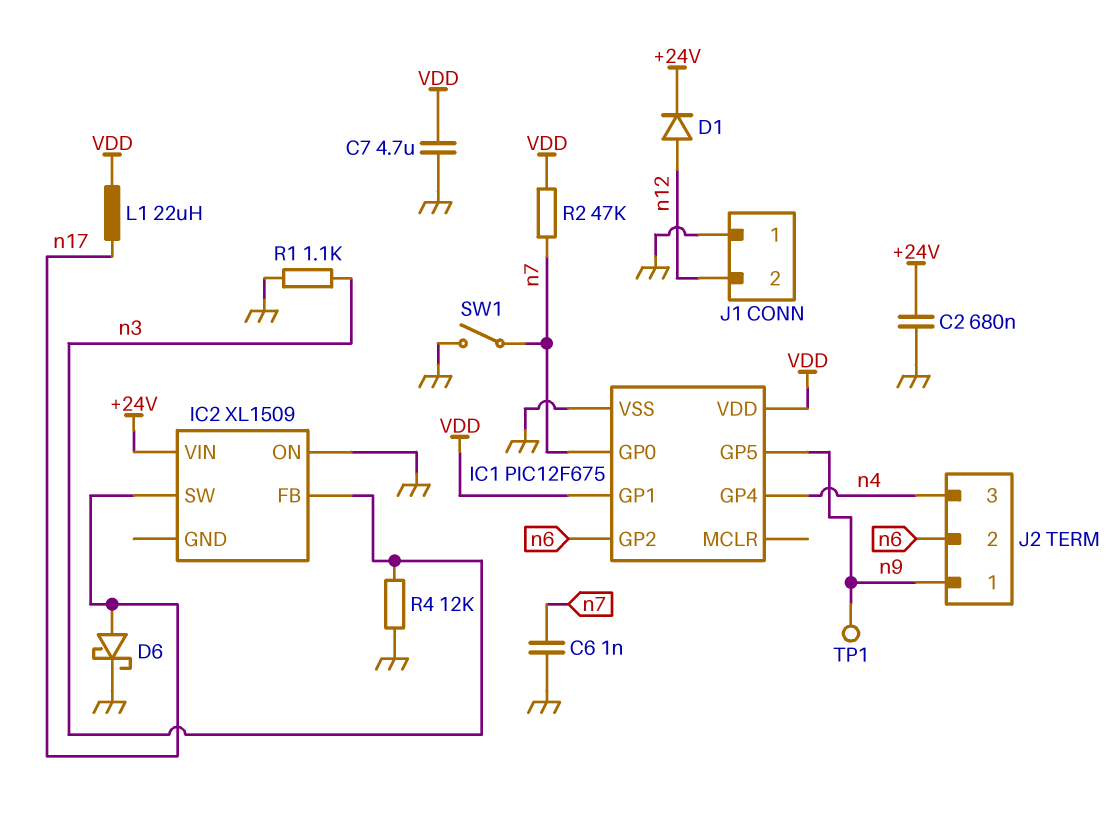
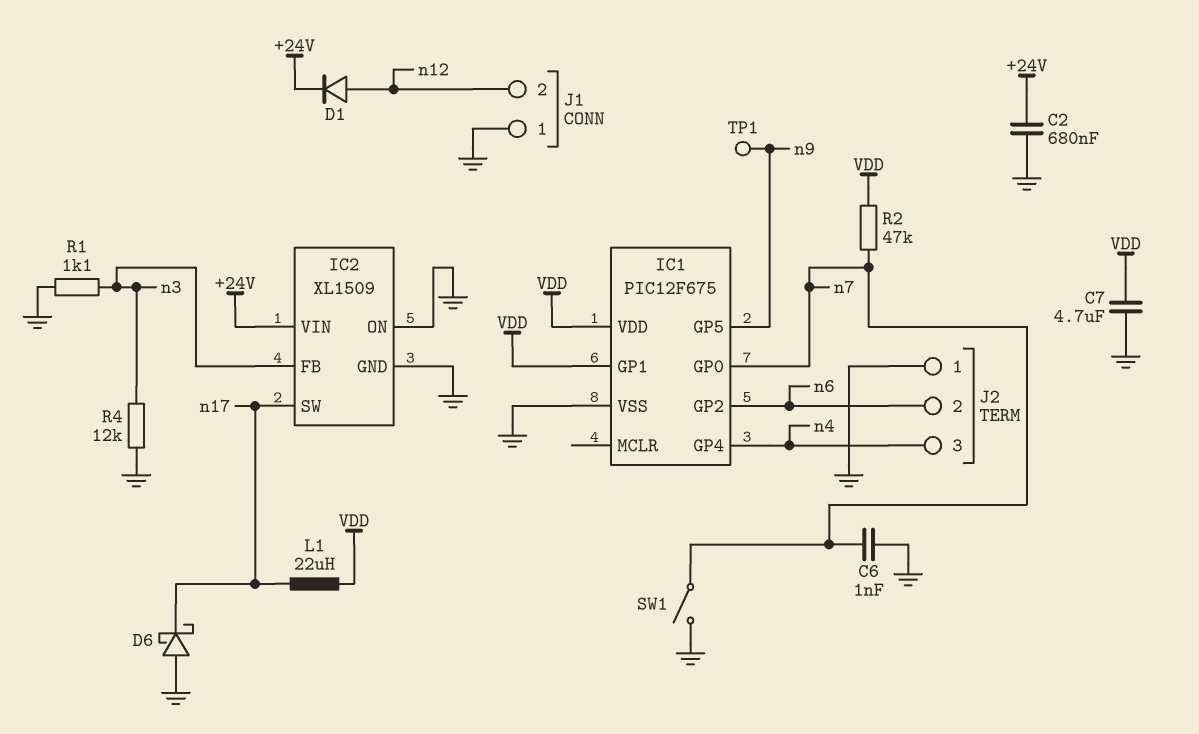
D6: schottky (A n17, K GND) -> schottky (A GND, K n17)
IC2 pin GND: none -> GND
J2 pin 1: n9 -> GND

